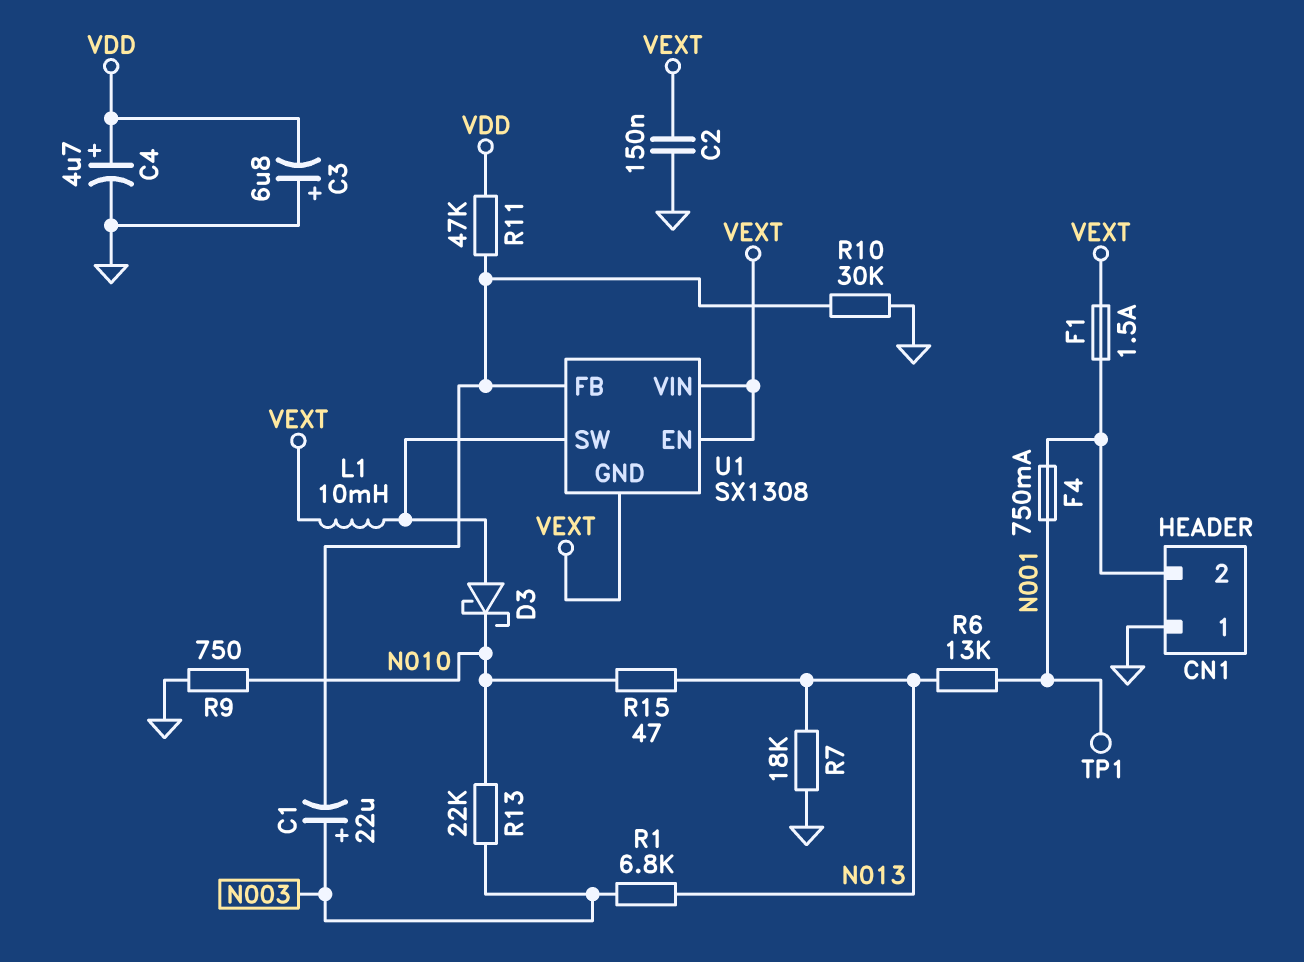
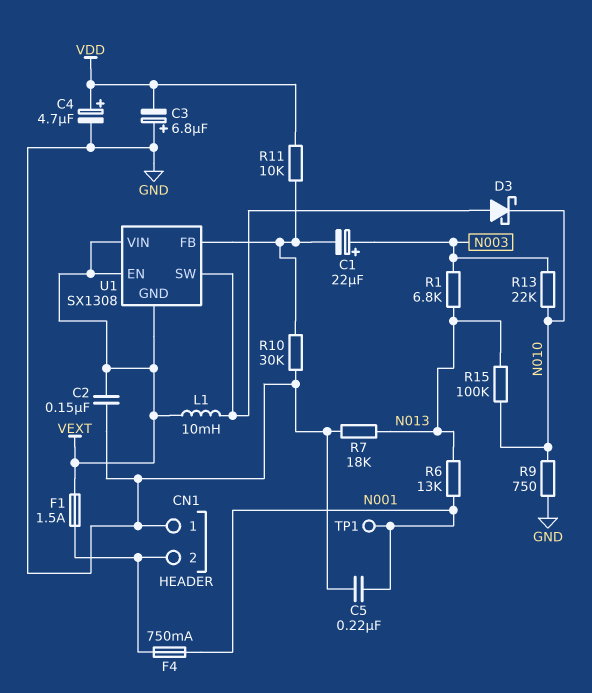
C5: none -> 220nF (GND, N001)
R11: 47k (U1/FB, VDD) -> 10k (U1/FB, VDD)
R15: 47 (N010, N013) -> 100k (N010, N013)

